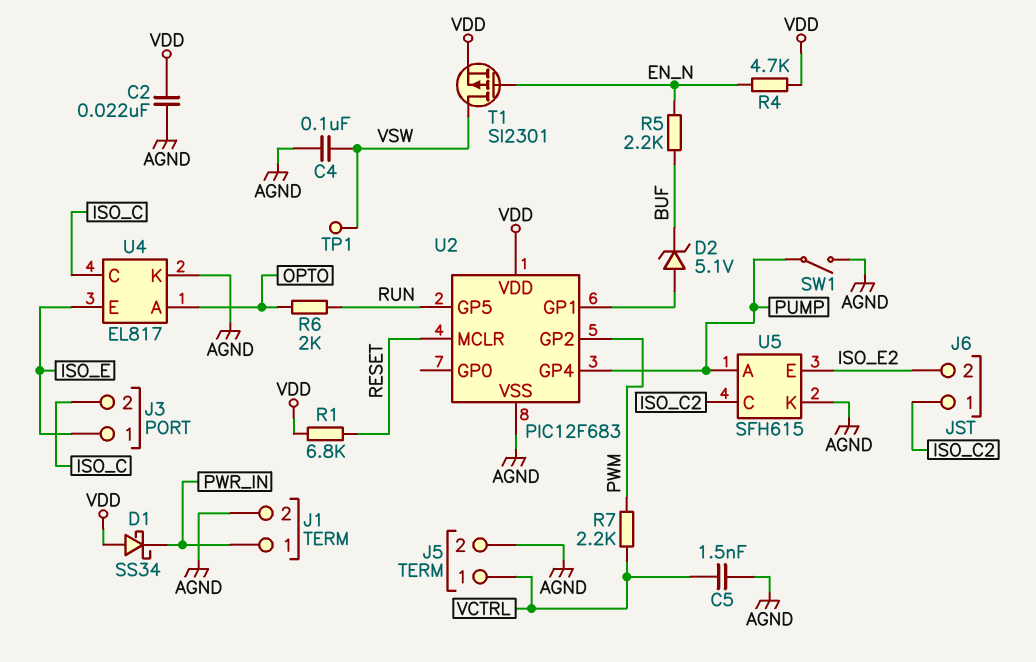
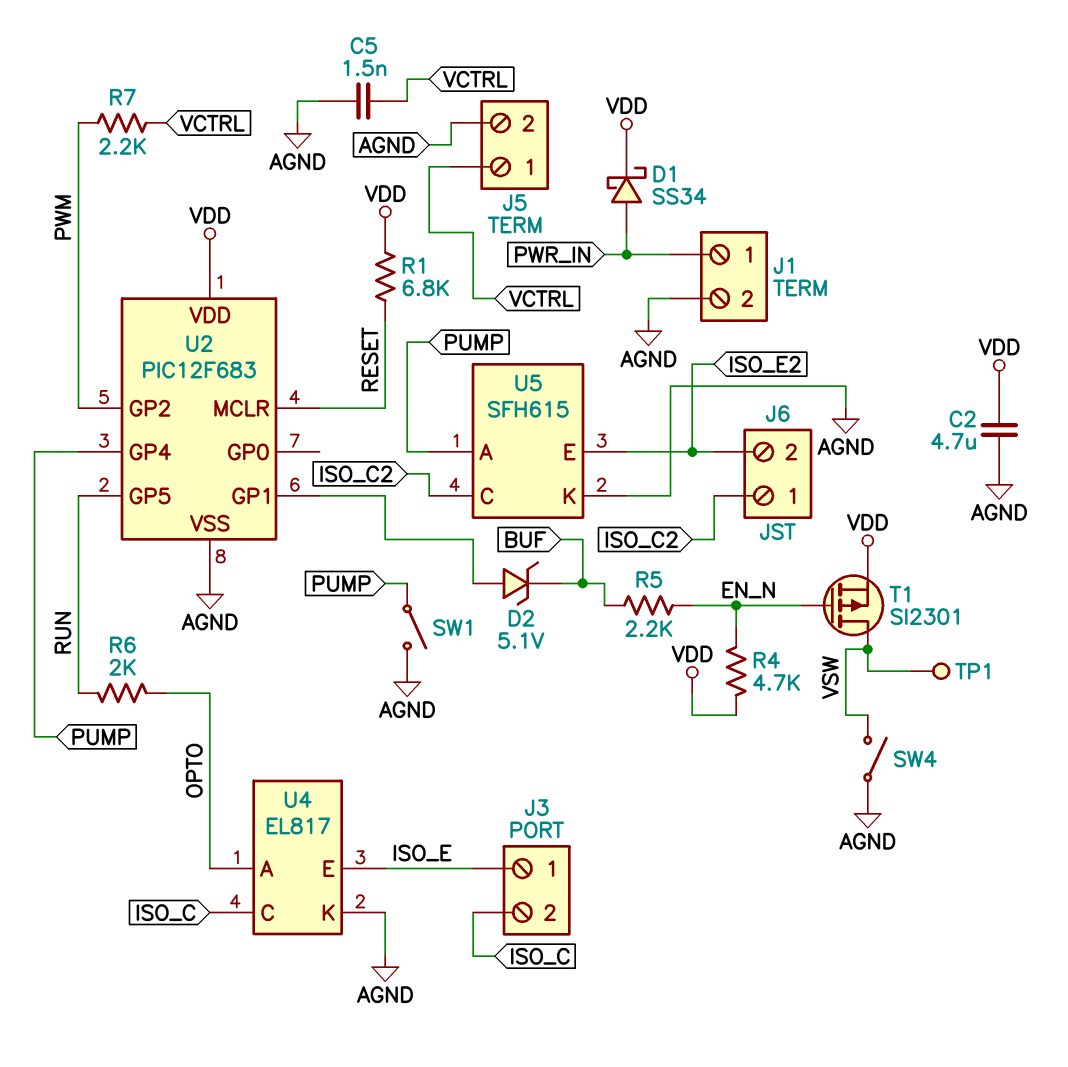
C2: 22nF (AGND, VDD) -> 4.7uF (AGND, VDD)
C4: 100nF (AGND, VSW) -> none
D1: schottky SS34 (A VDD, K PWR_IN) -> schottky SS34 (A PWR_IN, K VDD)
SW4: none -> switch (AGND, VSW)

